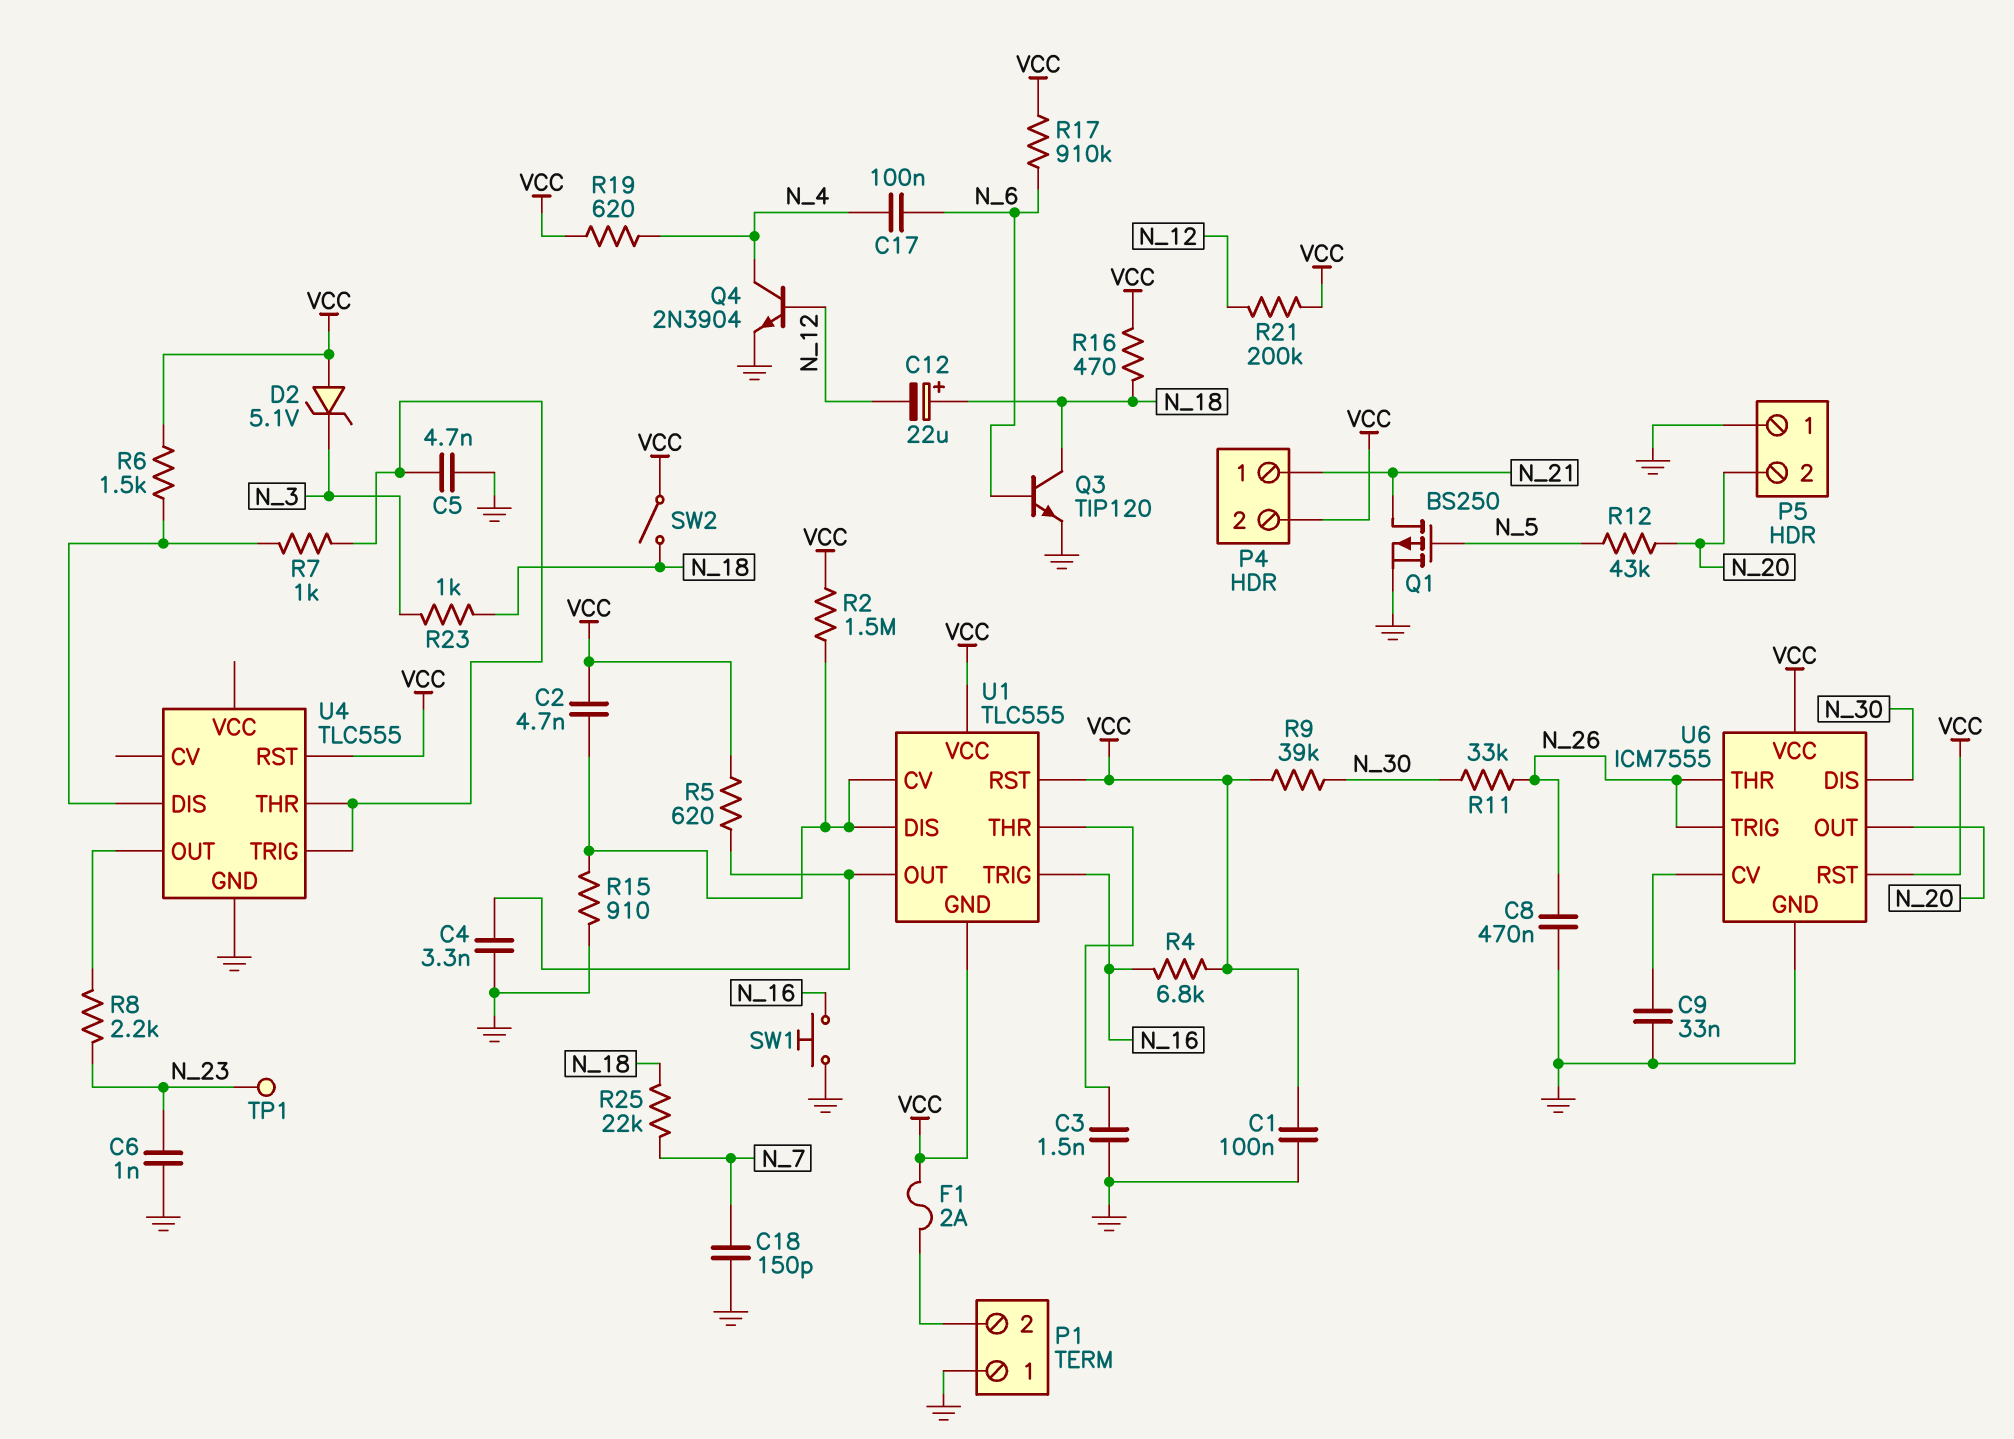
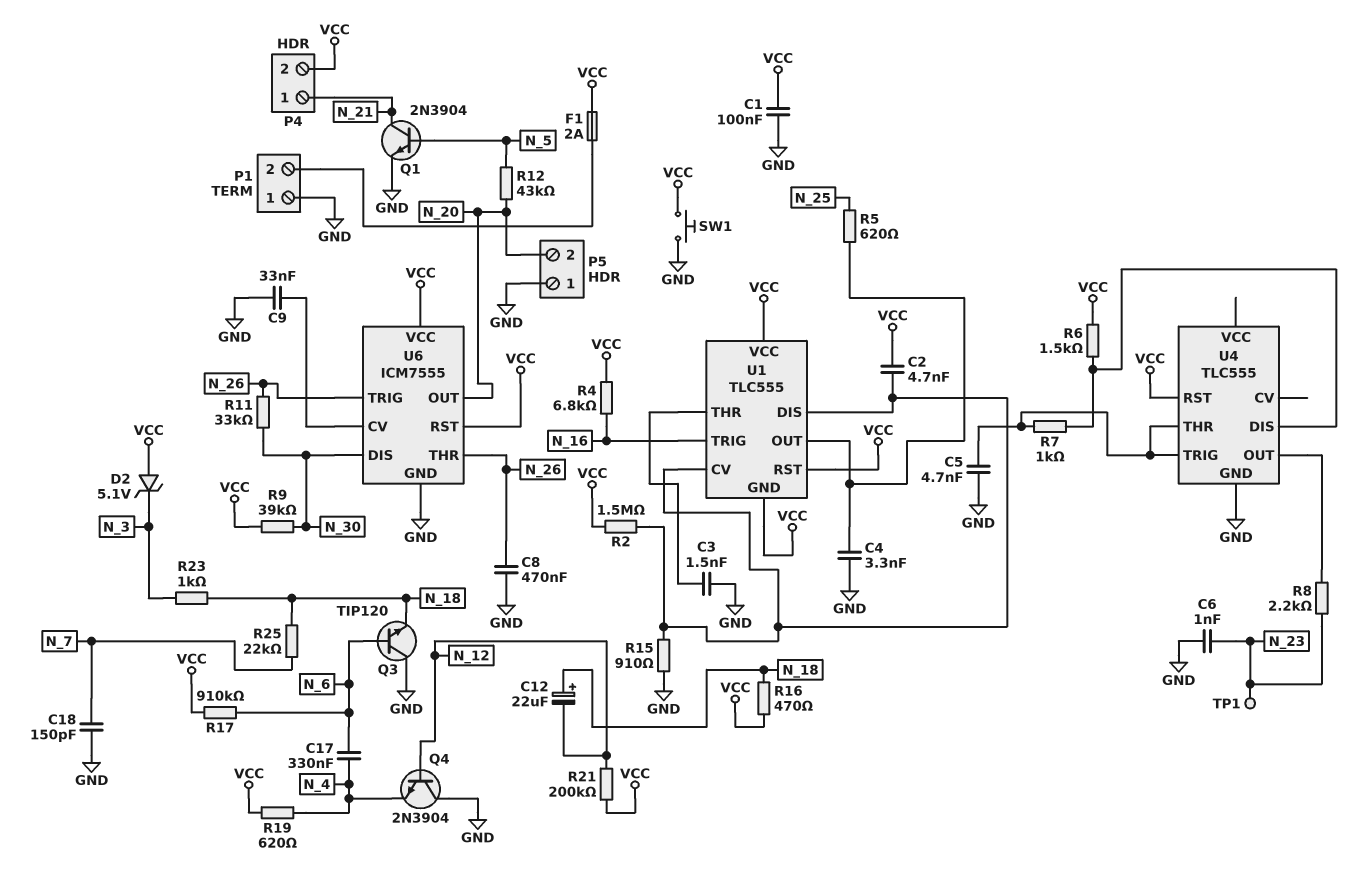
C17: 100nF (N_4, N_6) -> 330nF (N_4, N_6)
Q1: PMOS BS250 (G N_5, D N_21, S GND) -> NPN 2N3904 (B N_5, C N_21, E GND)
Q3: NPN TIP120 (B N_6, C N_18, E GND) -> NPN TIP120 (B N_6, C GND, E N_18)
Q4: NPN 2N3904 (B N_12, C N_4, E GND) -> NPN 2N3904 (B N_12, C GND, E N_4)
R5: 620 (U1/OUT, VCC) -> 620 (N_25, U1/OUT)
SW1: button (GND, N_16) -> button (GND, VCC)
SW2: switch (N_18, VCC) -> none

